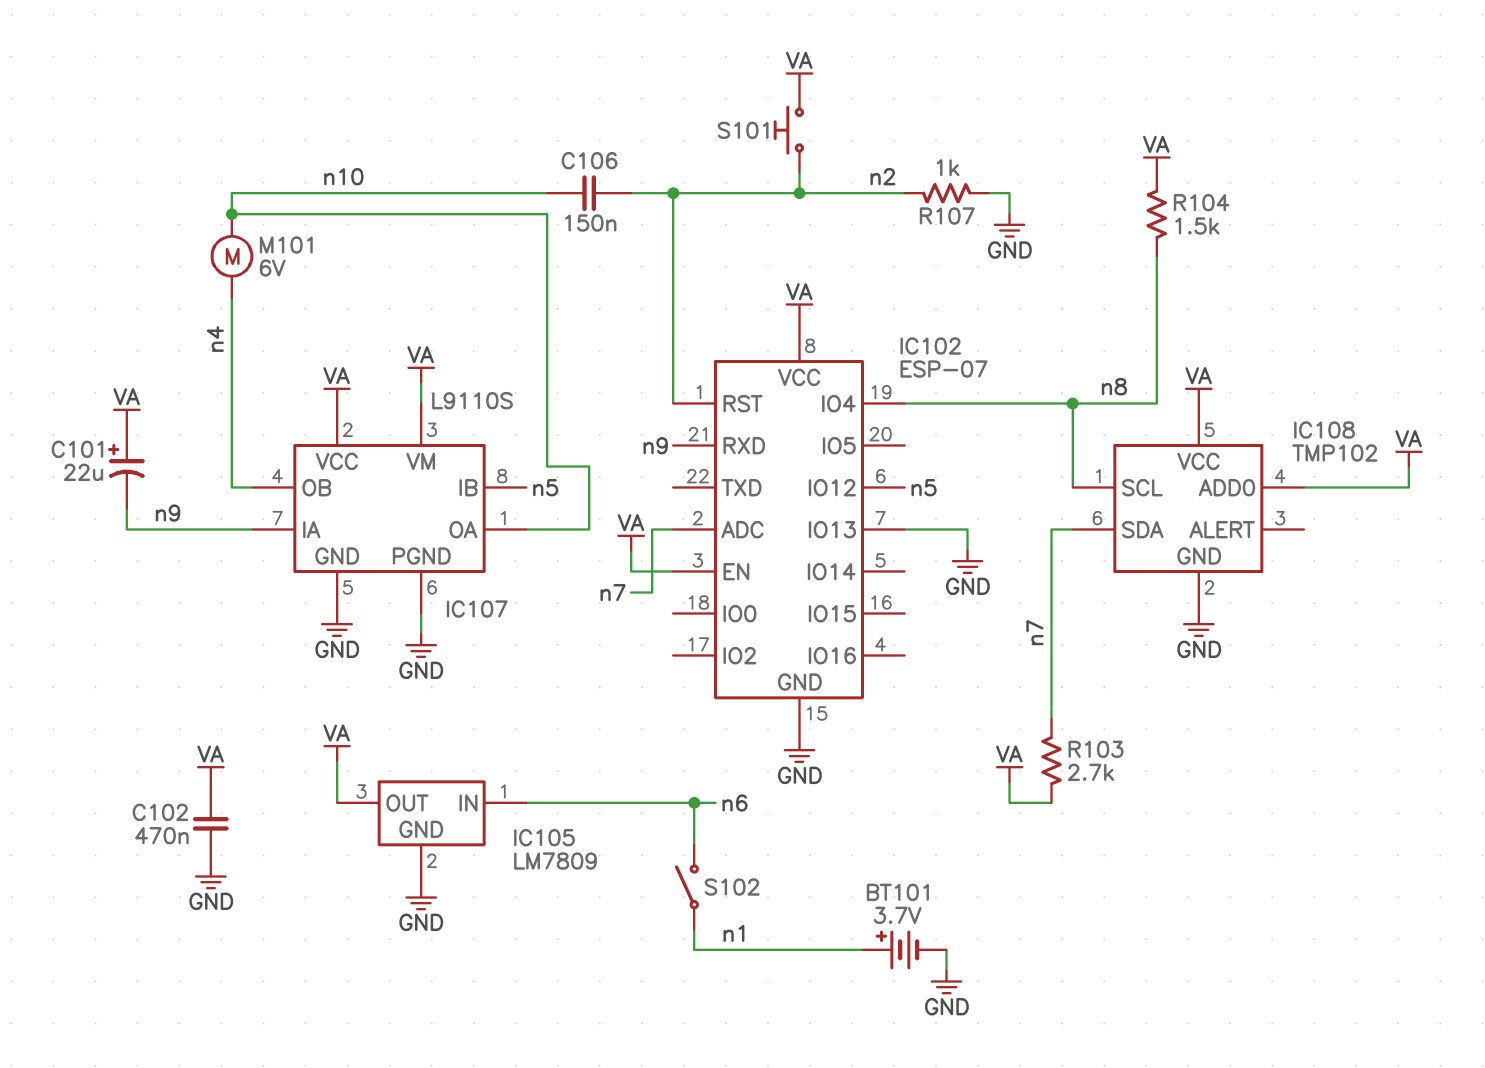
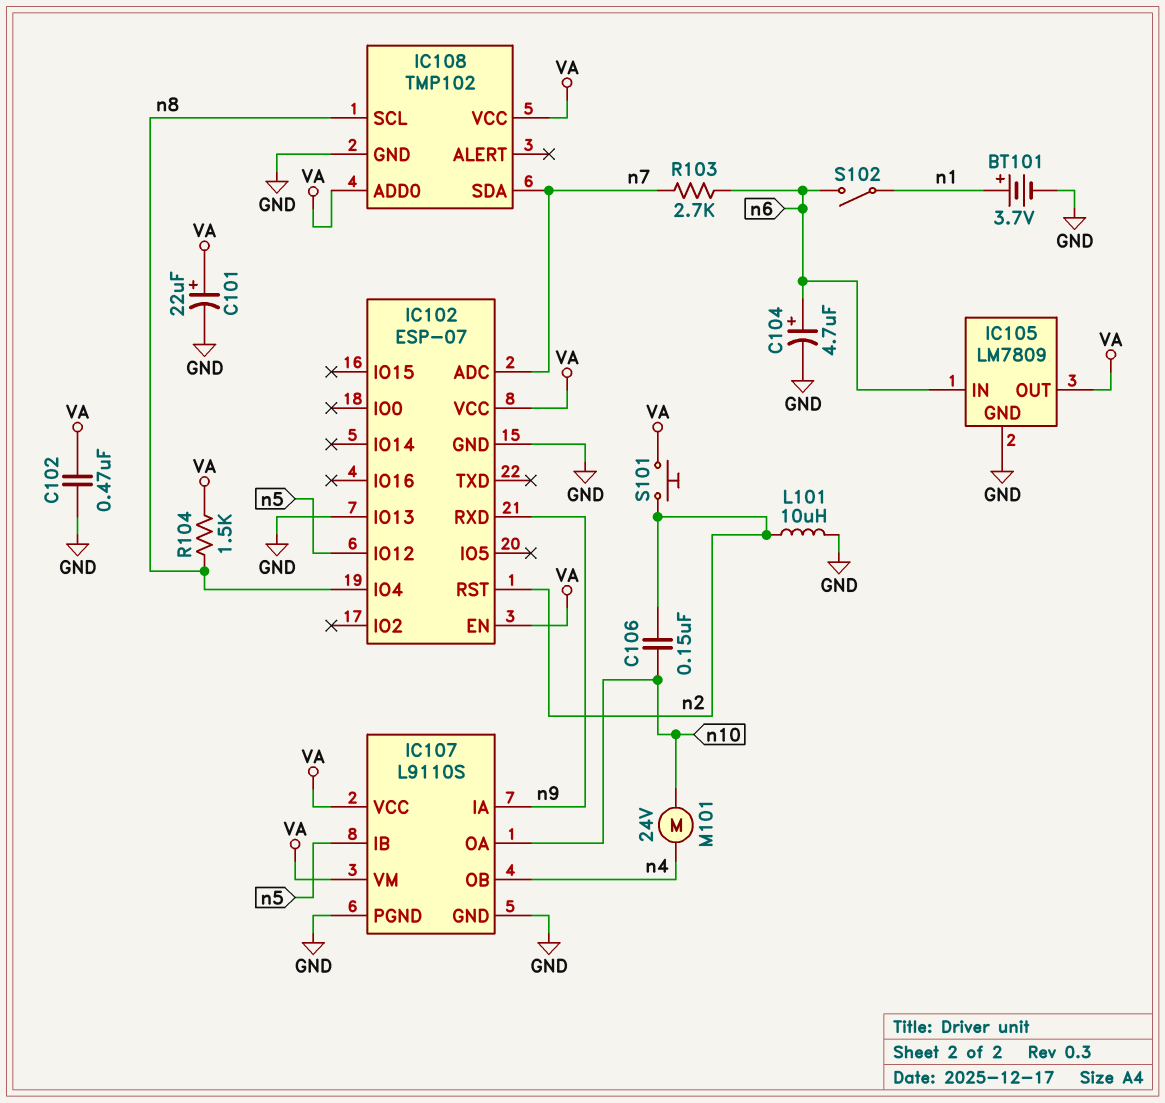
C101: 22uF (plus VA, minus n9) -> 22uF (plus VA, minus GND)
C104: none -> 4.7uF (plus n6, minus GND)
L101: none -> 10uH (GND, n2)
M101: motor 6V (n4, n10) -> motor 24V (n4, n10)
R103: 2.7k (VA, n7) -> 2.7k (n6, n7)
R107: 1k (GND, n2) -> none

